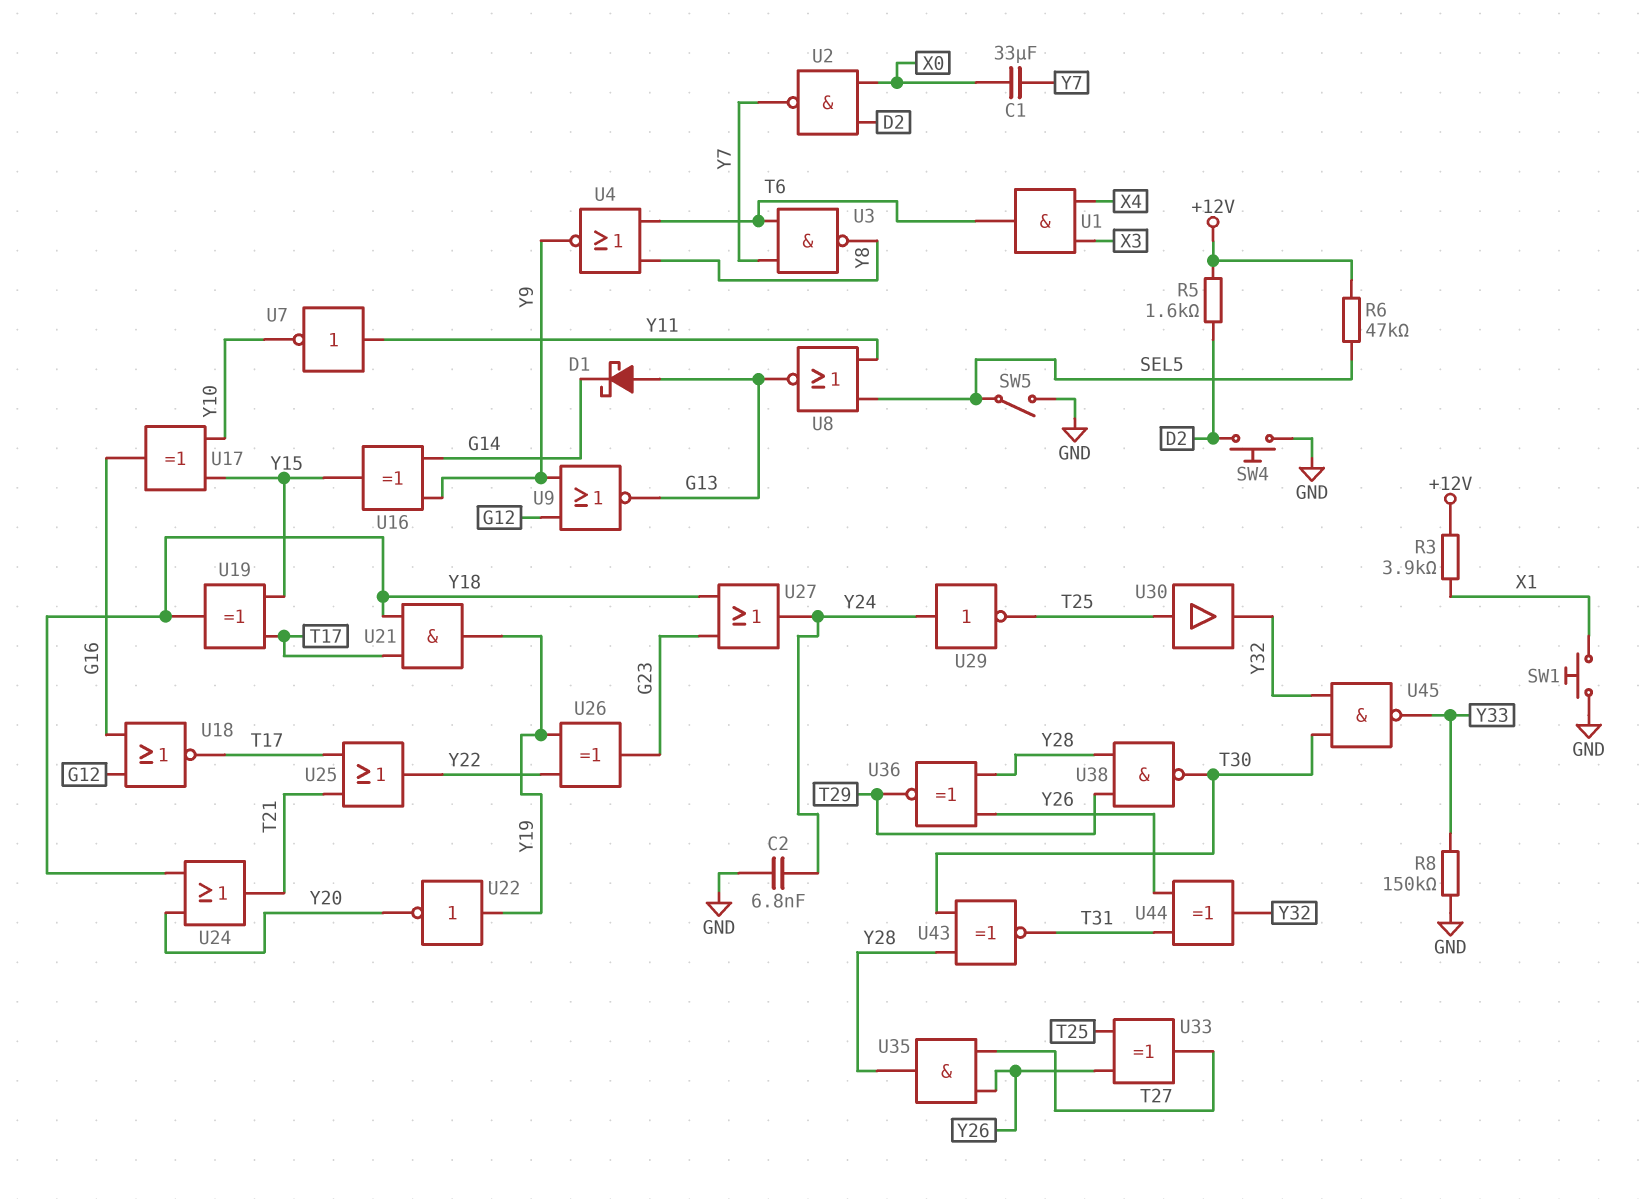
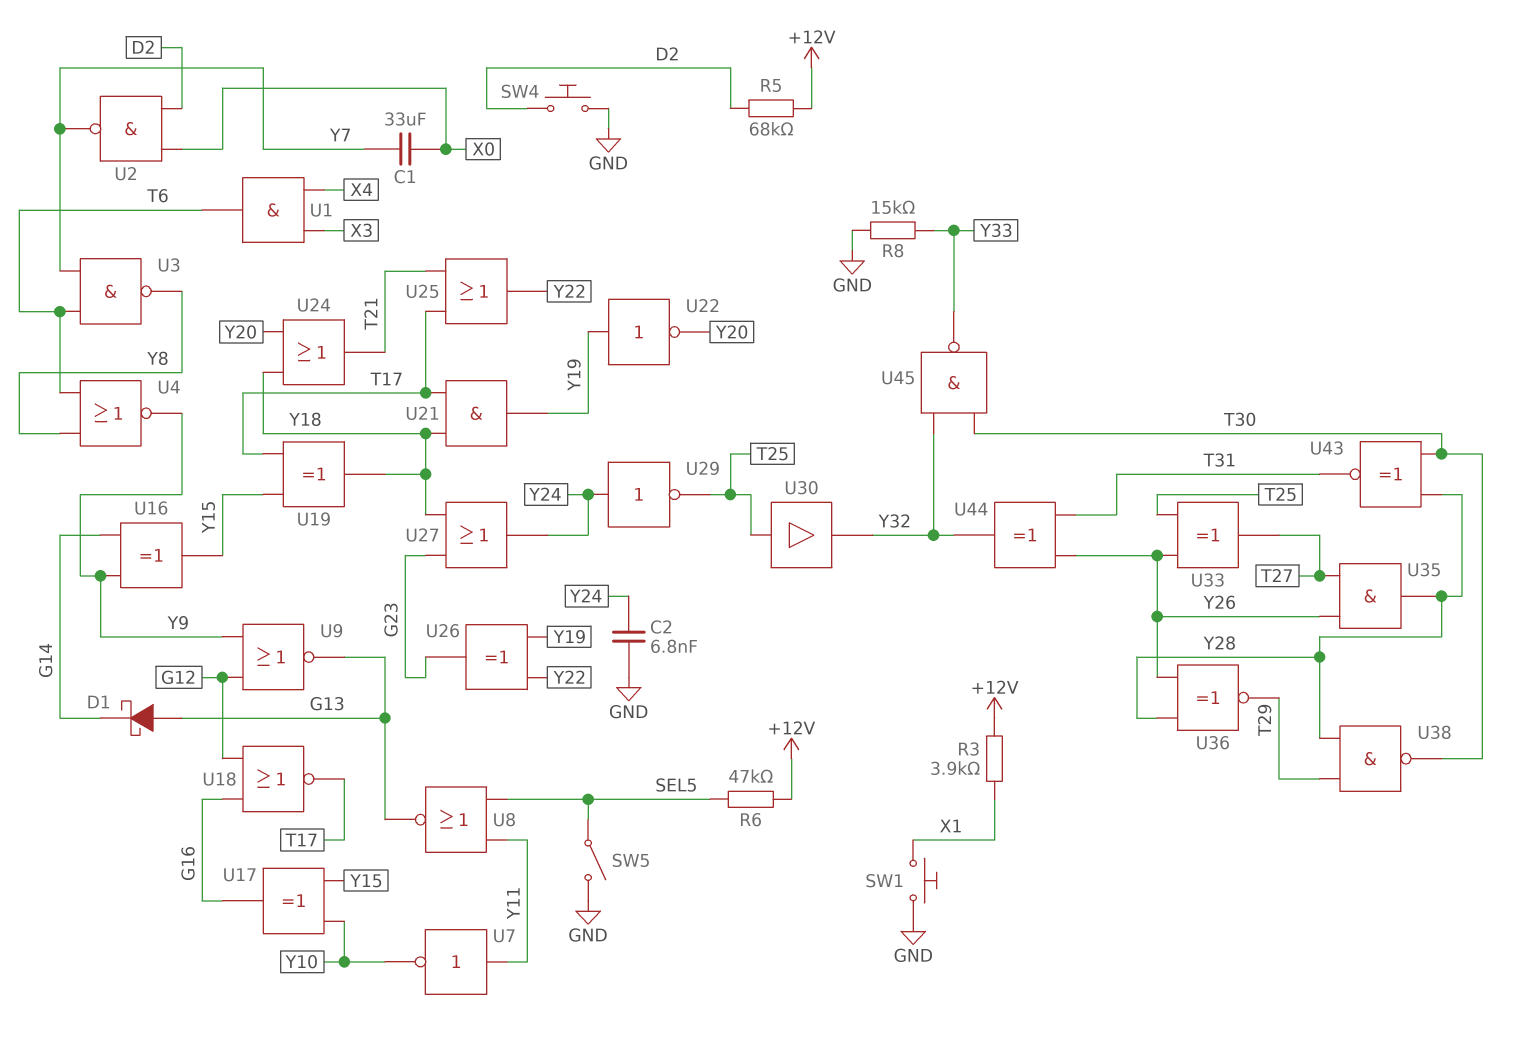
R5: 1.6k (+12V, D2) -> 68k (+12V, D2)
R8: 150k (GND, Y33) -> 15k (GND, Y33)

